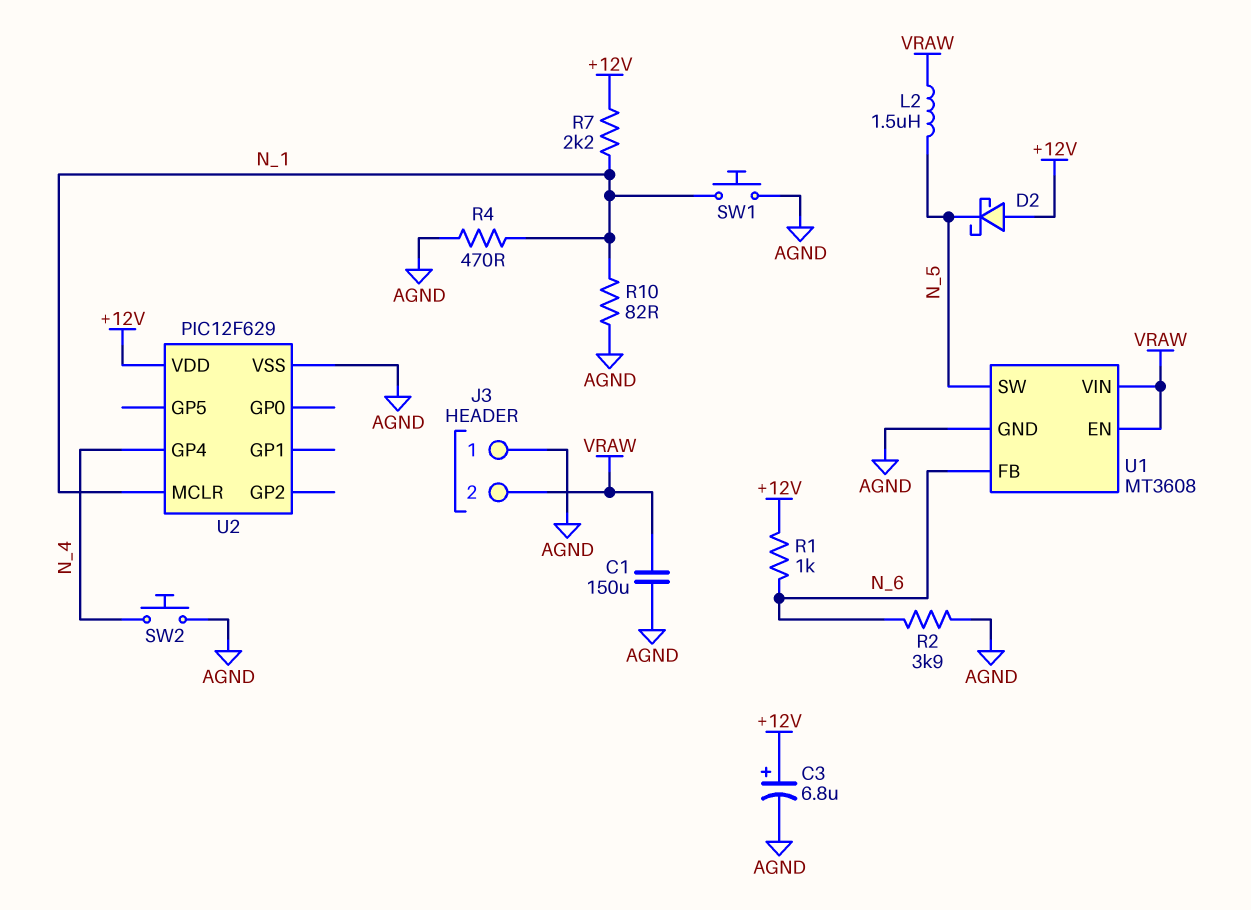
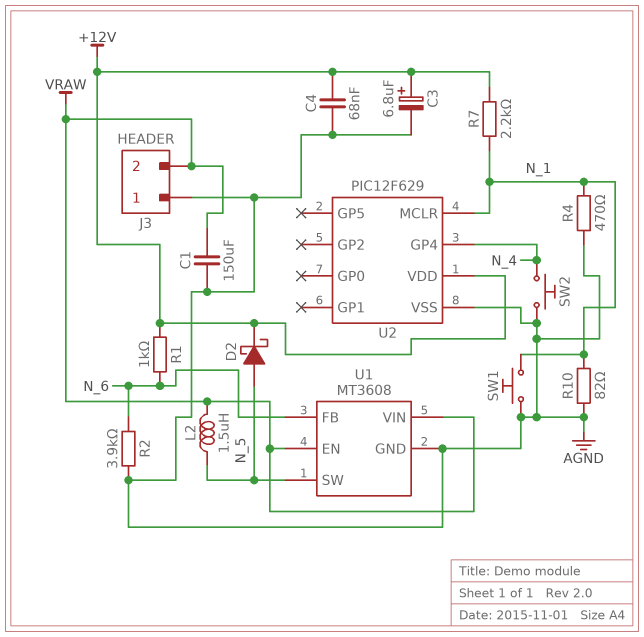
C4: none -> 68nF (+12V, AGND)
D2: schottky (A +12V, K N_5) -> schottky (A N_5, K +12V)

